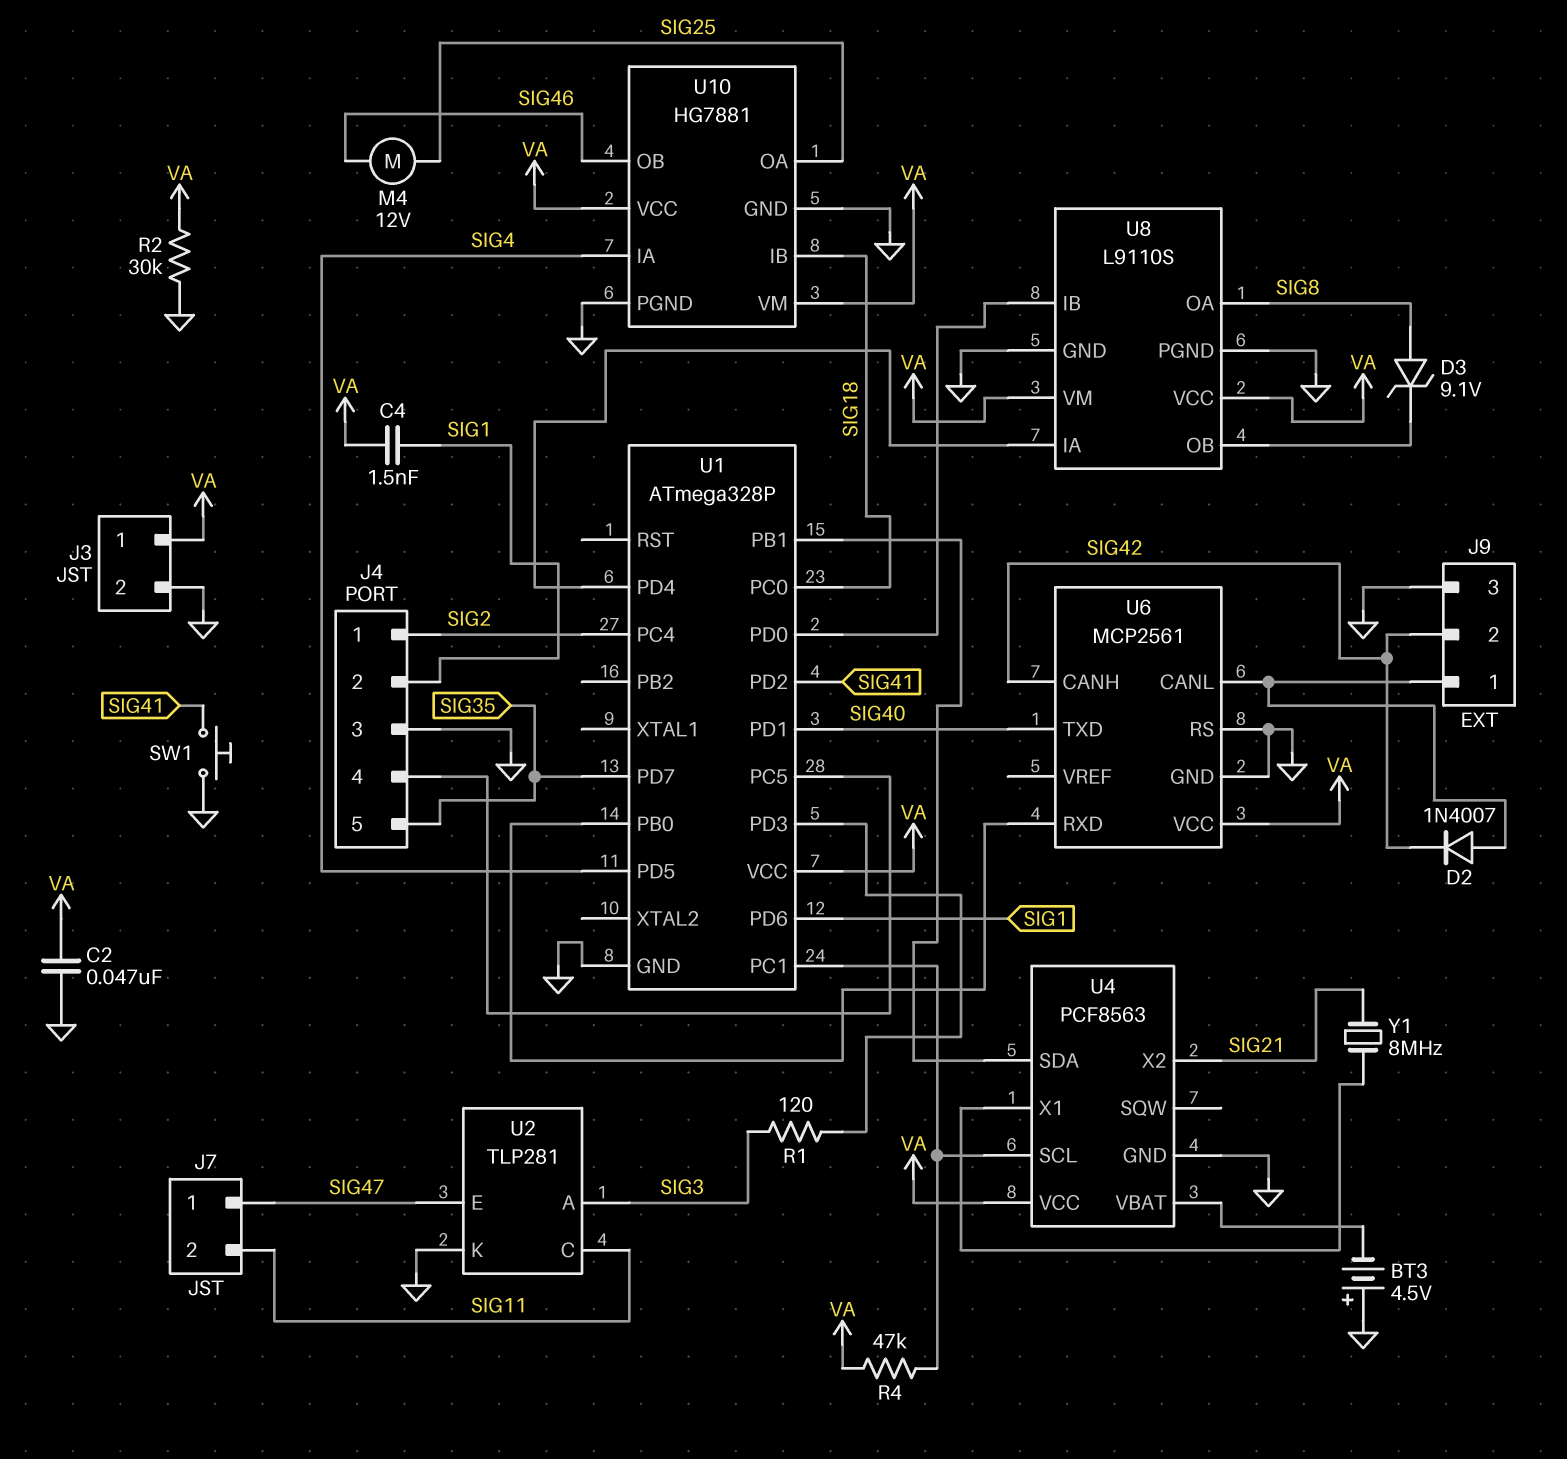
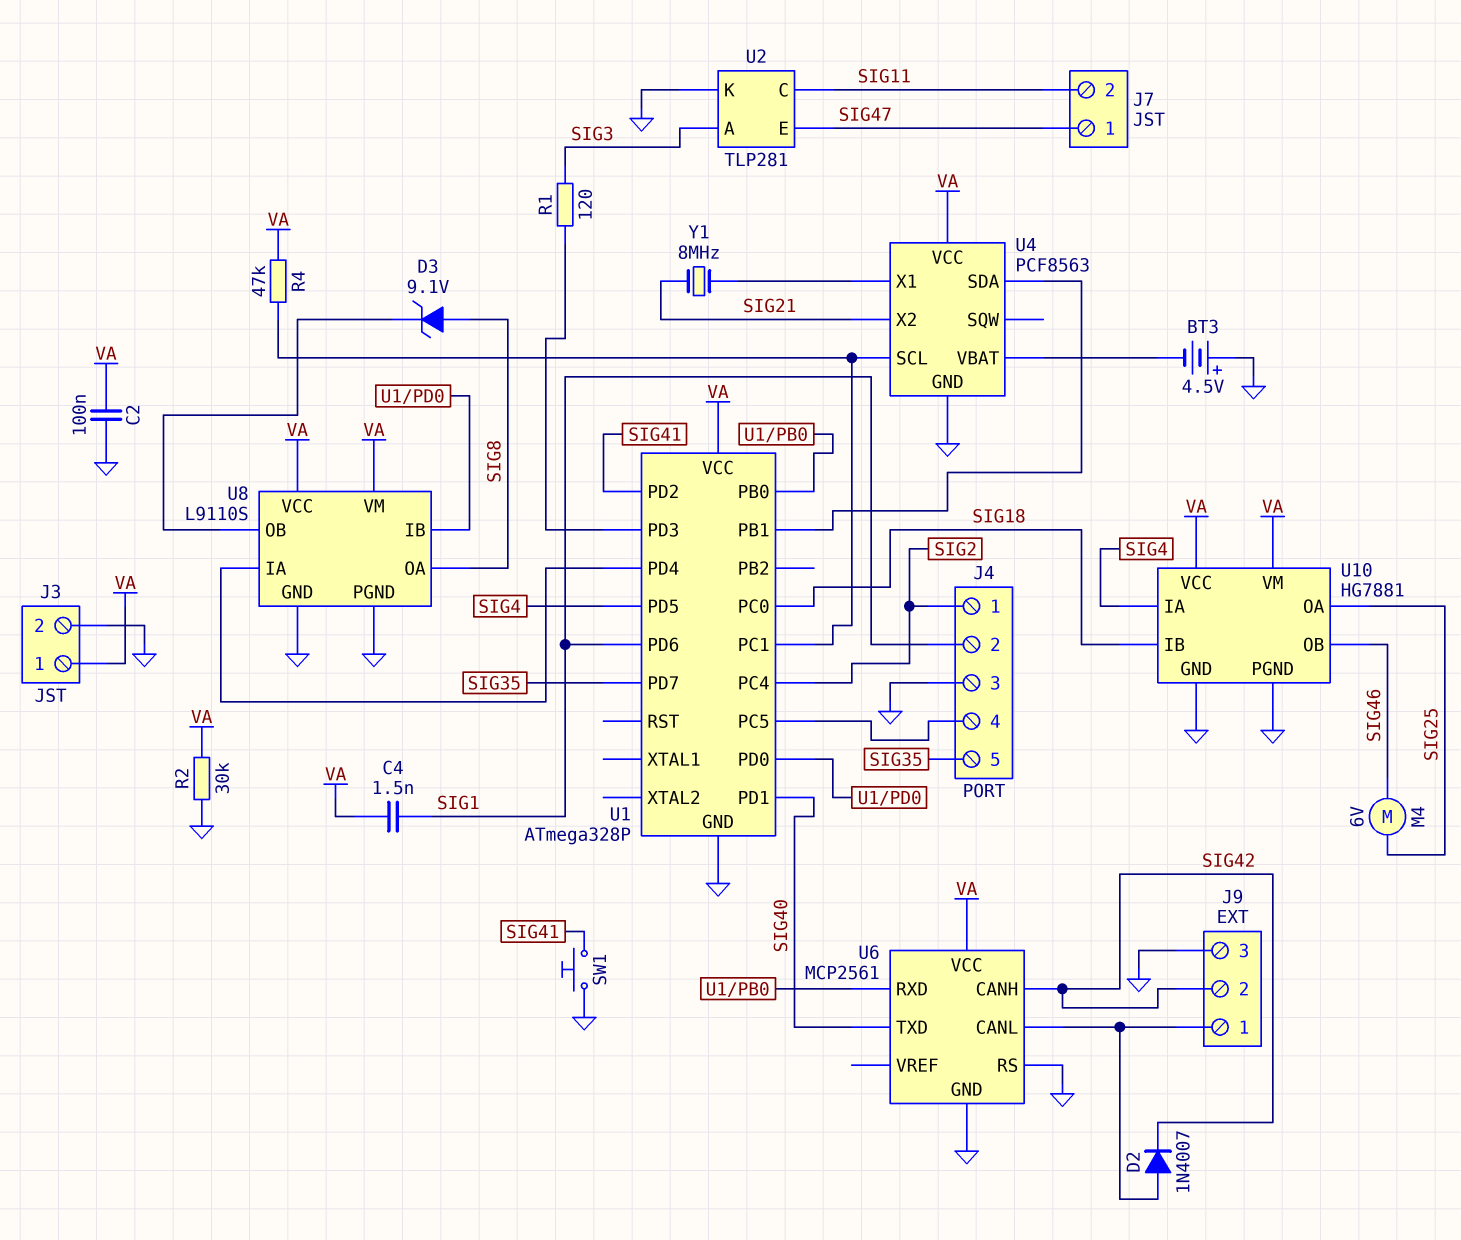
C2: 47nF (GND, VA) -> 100nF (GND, VA)
M4: motor 12V (SIG25, SIG46) -> motor 6V (SIG25, SIG46)

